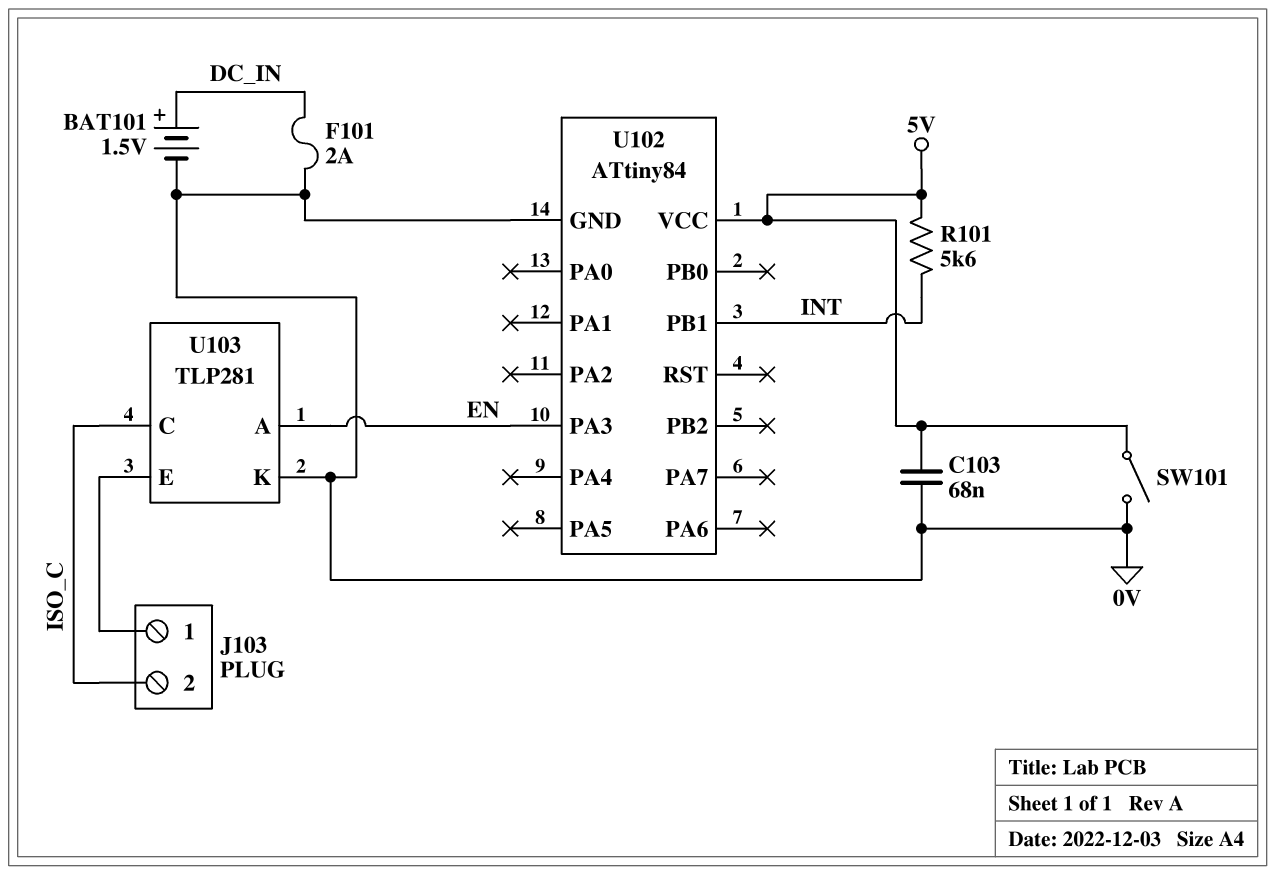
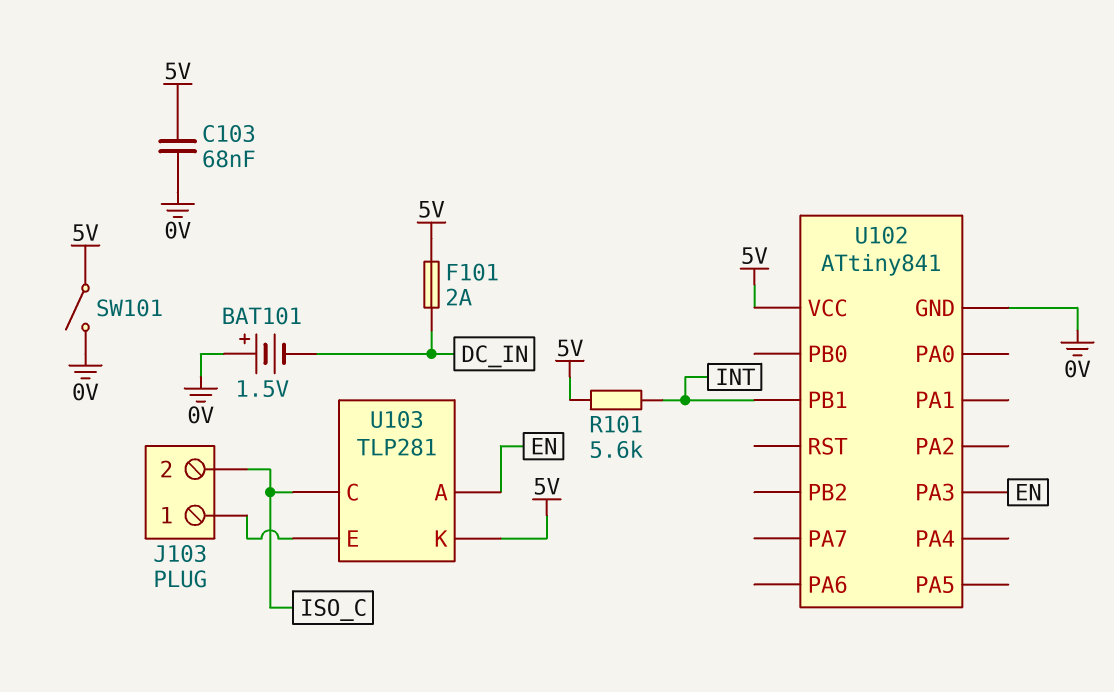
BAT101: 1.5V (plus DC_IN, minus 0V) -> 1.5V (plus 0V, minus DC_IN)
F101: 2A (0V, DC_IN) -> 2A (5V, DC_IN)
U102: ATtiny84 -> ATtiny841
U103 pin K: 0V -> 5V

